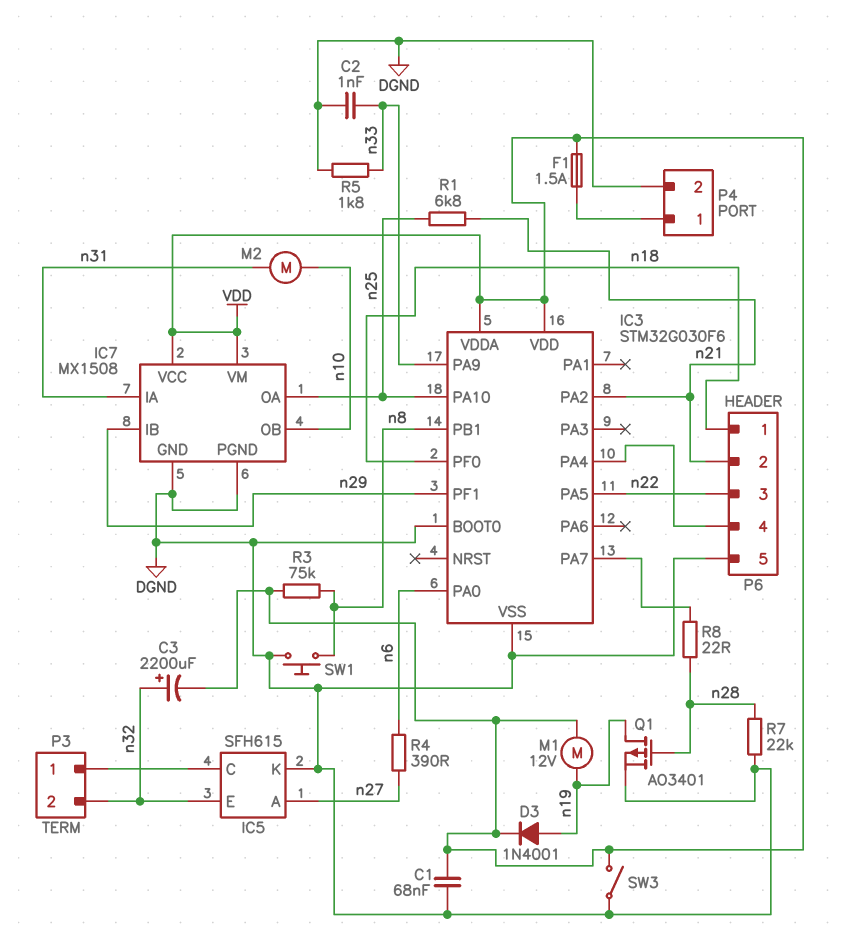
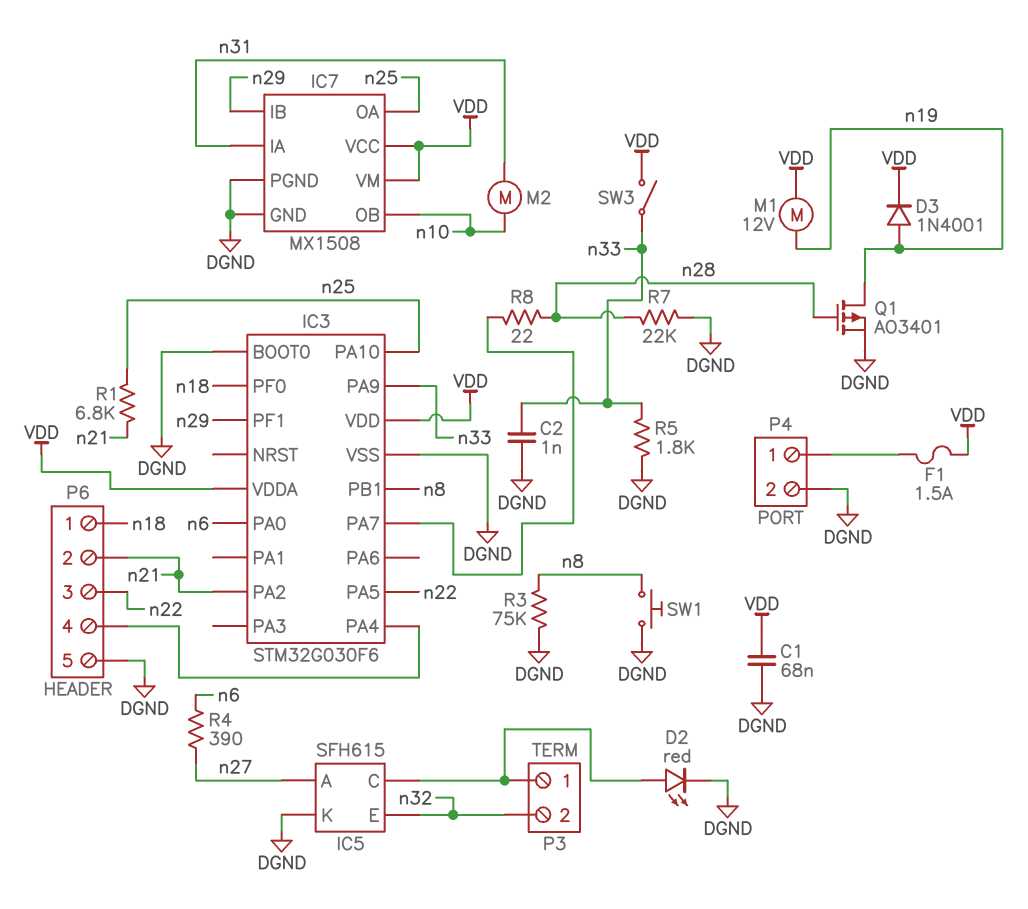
C3: 2200uF (plus n32, minus VDD) -> none
D2: none -> LED red (A IC5/C, K DGND)
R3: 75k (VDD, n8) -> 75k (DGND, n8)
SW3: switch (DGND, VDD) -> switch (VDD, n33)

